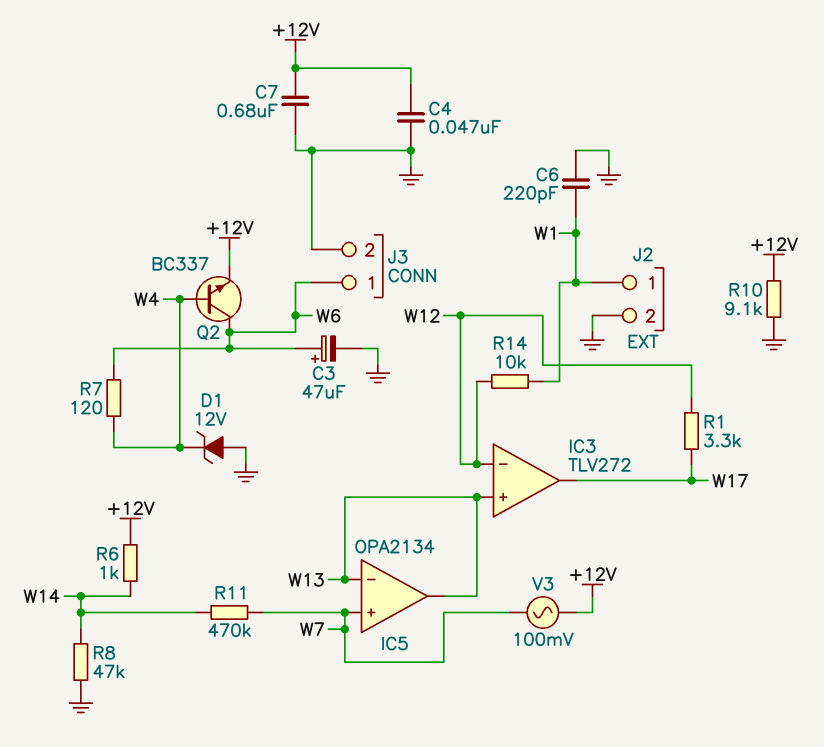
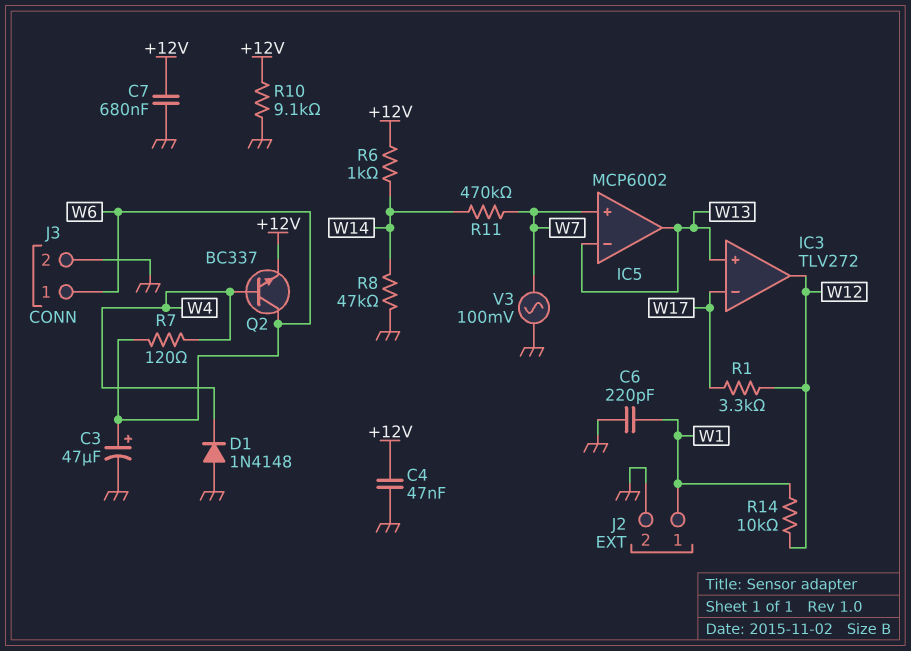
D1: zener 12V (A GND, K W4) -> diode 1N4148 (A GND, K W4)
IC3 pin in-: W12 -> W17
IC3 pin out: W17 -> W12
IC5: OPA2134 -> MCP6002
V3: AC 100mV (+12V, W7) -> AC 100mV (GND, W7)

